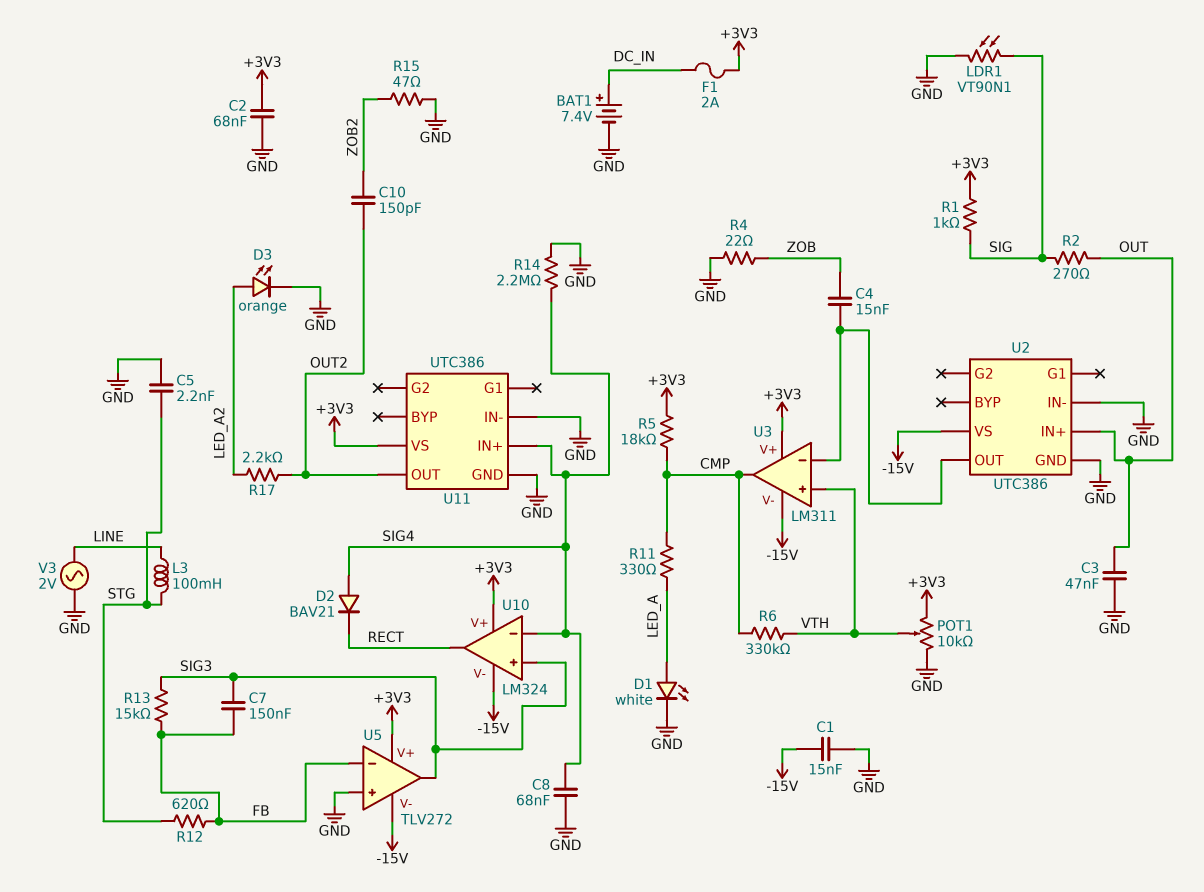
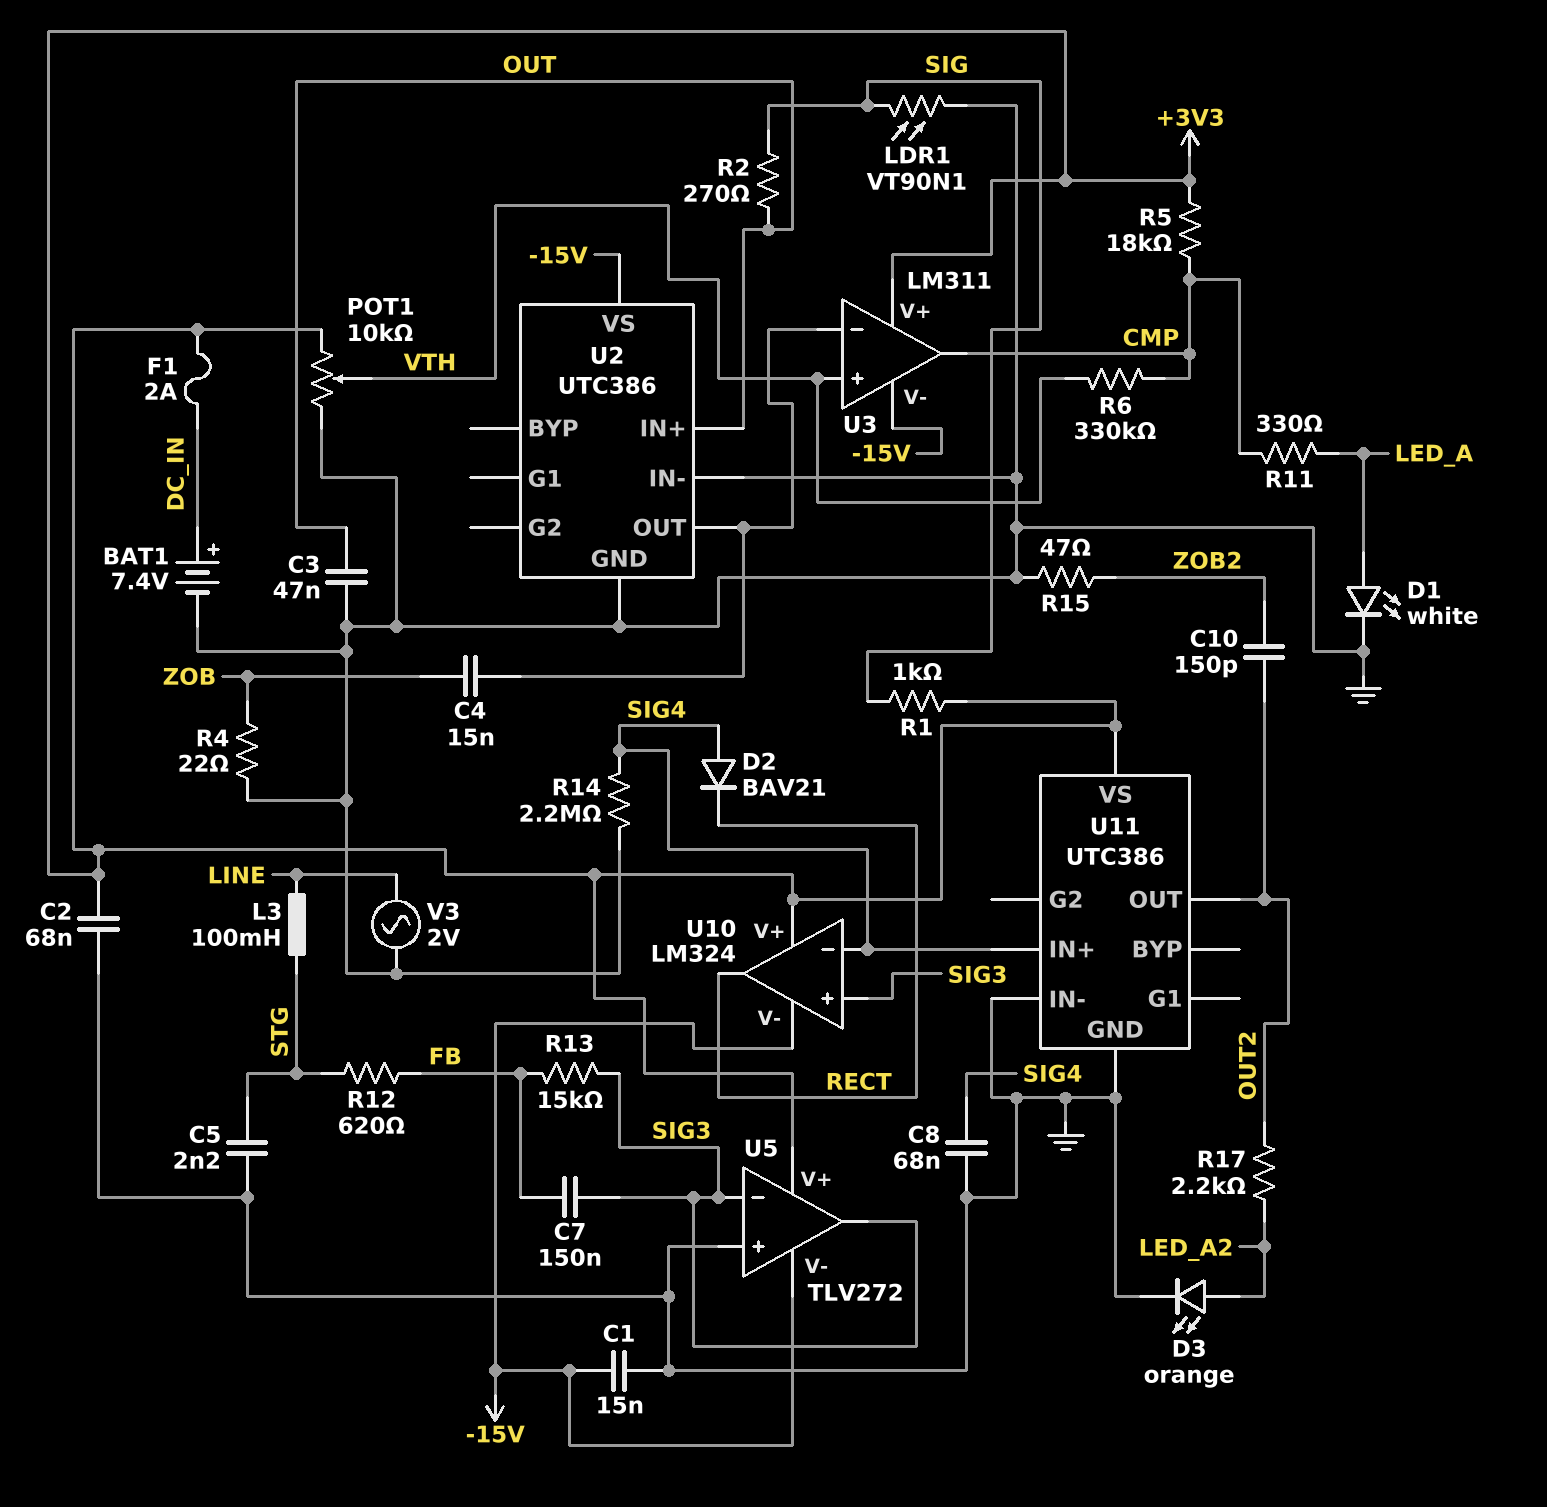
U5 pin in-: FB -> SIG3

